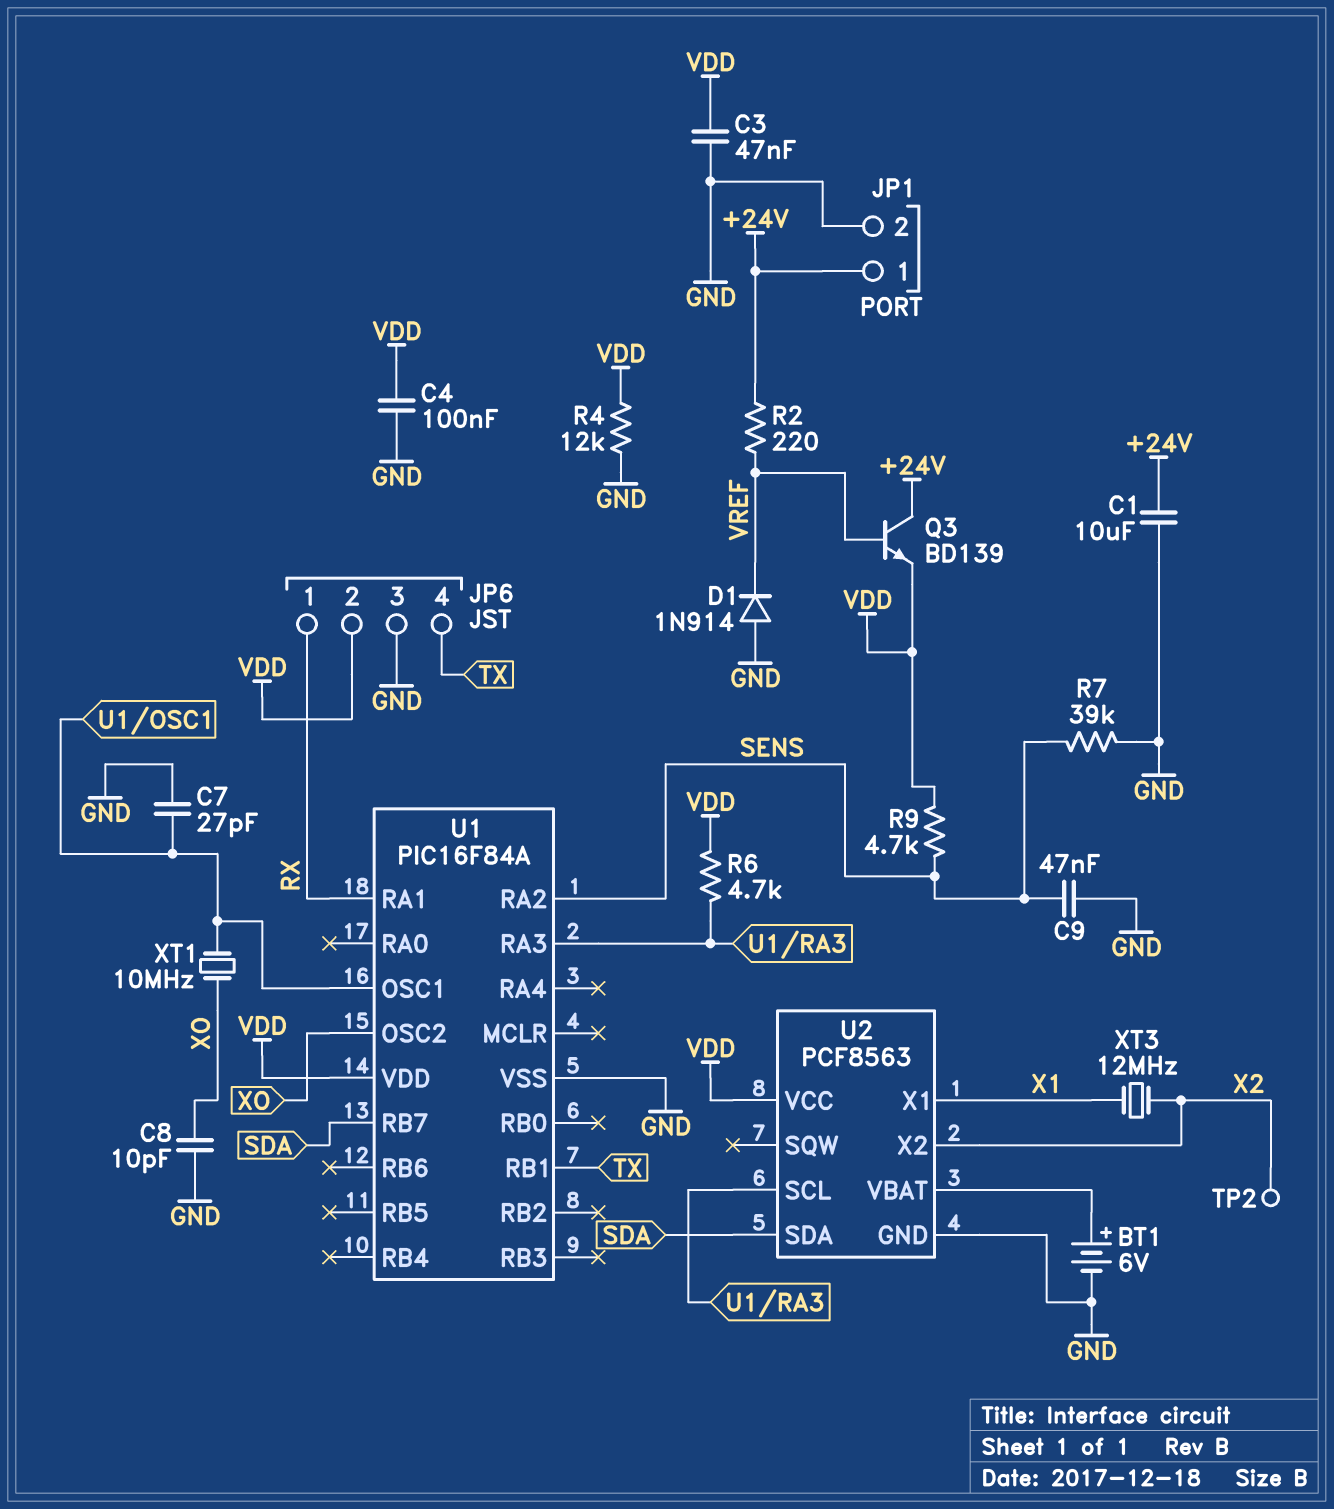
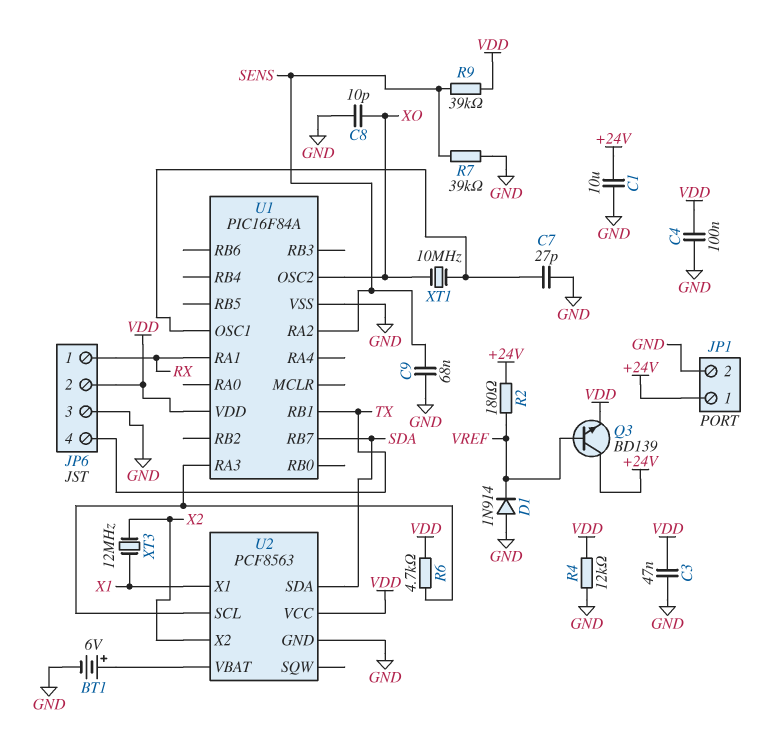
C9: 47nF (GND, SENS) -> 68nF (GND, SENS)
R2: 220 (+24V, VREF) -> 180 (+24V, VREF)
R9: 4.7k (SENS, VDD) -> 39k (SENS, VDD)
TP2: test point (X2) -> none

